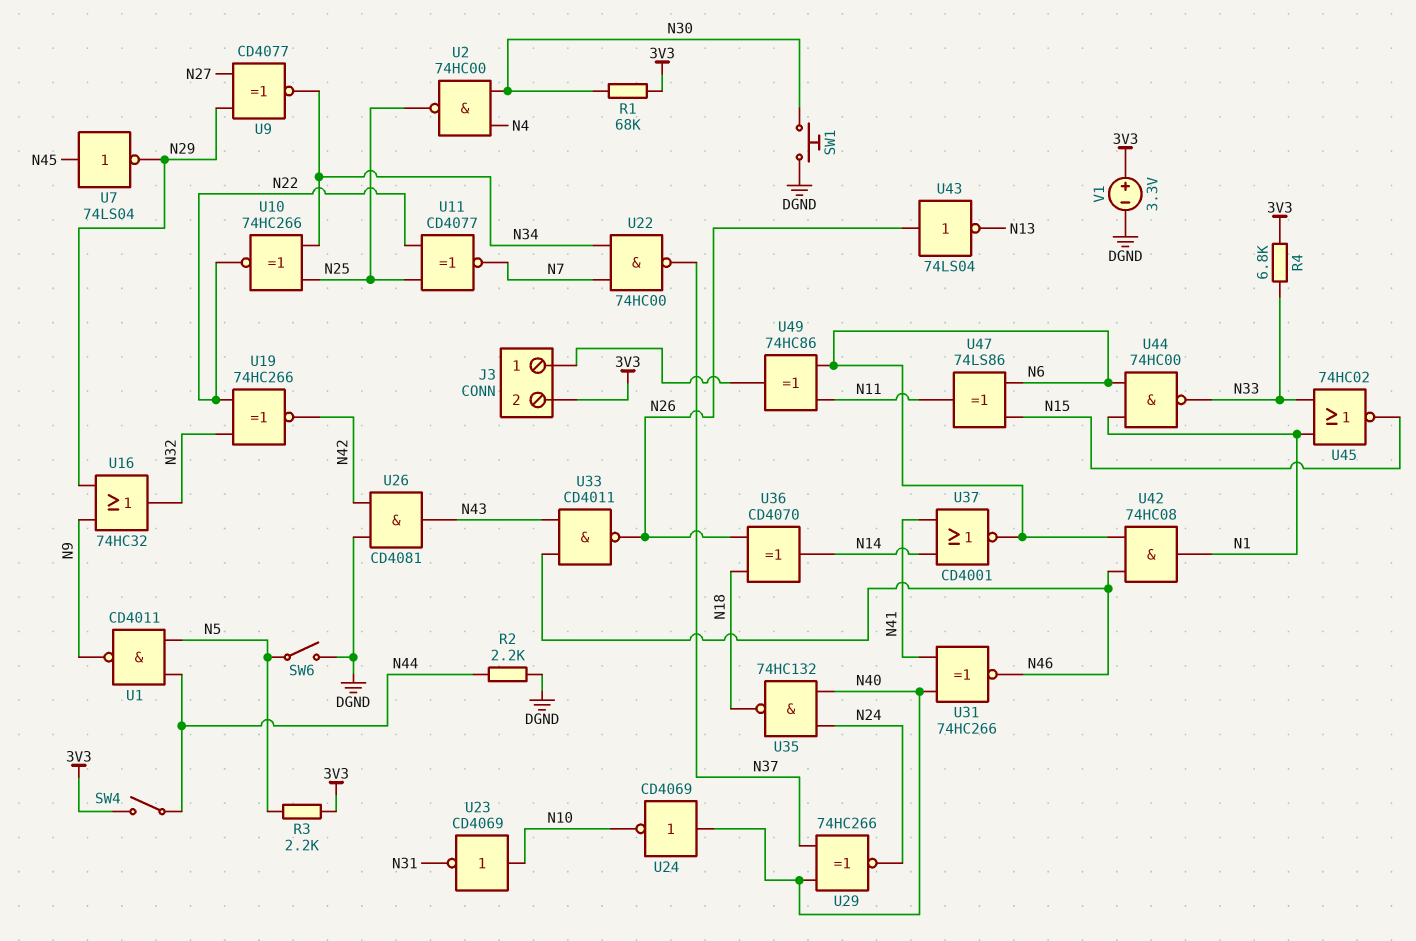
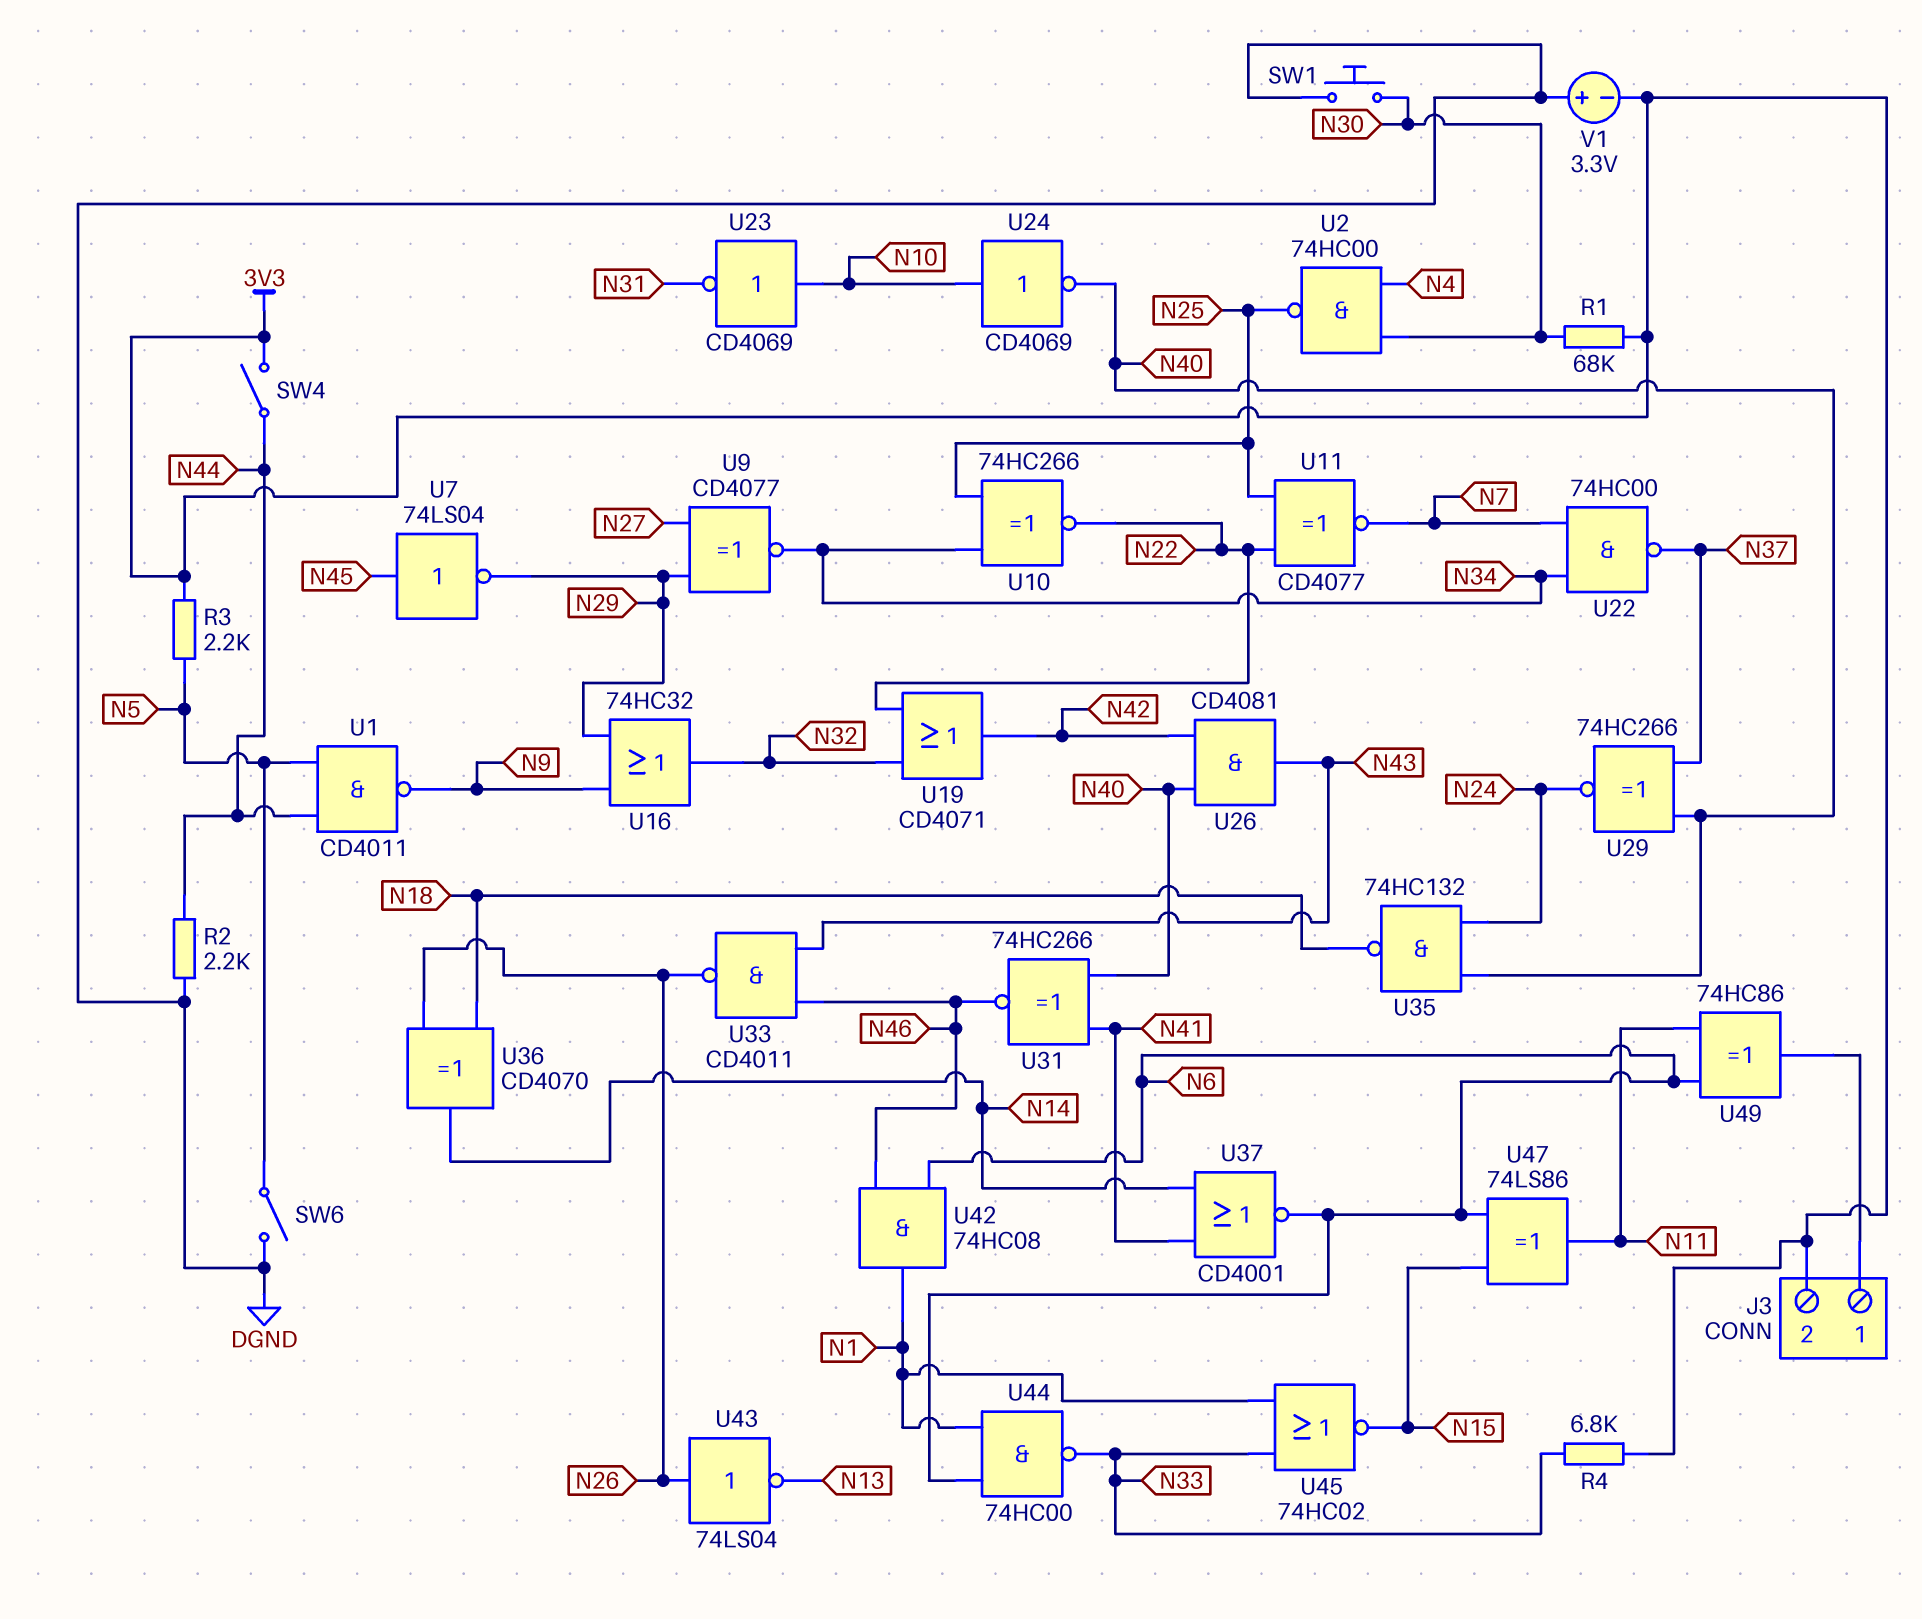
U19: XNOR 74HC266 (in N22, in N32, out N42) -> OR CD4071 (in N22, in N32, out N42)
U24: NOT CD4069 (in N40, out N10) -> NOT CD4069 (in N10, out N40)
U26: AND CD4081 (in DGND, in N42, out N43) -> AND CD4081 (in N40, in N42, out N43)
V1: 3.3V (plus 3V3, minus DGND) -> 3.3V (plus DGND, minus 3V3)

